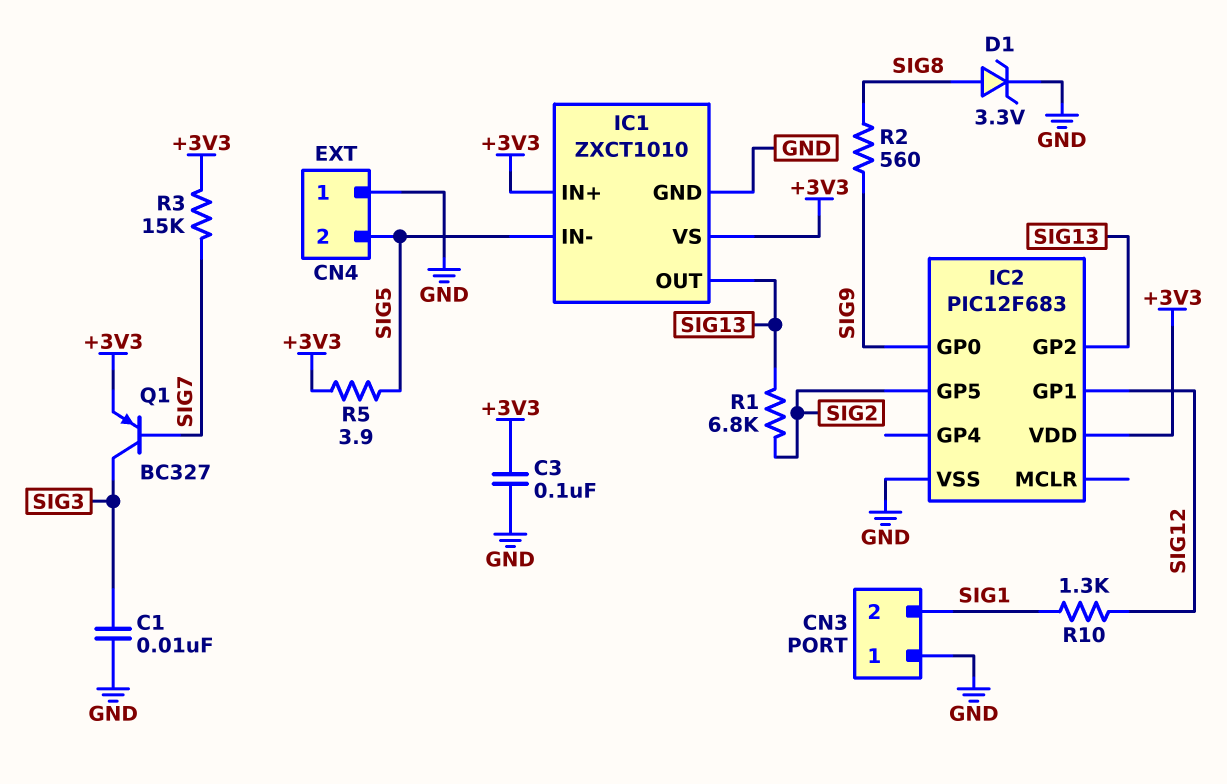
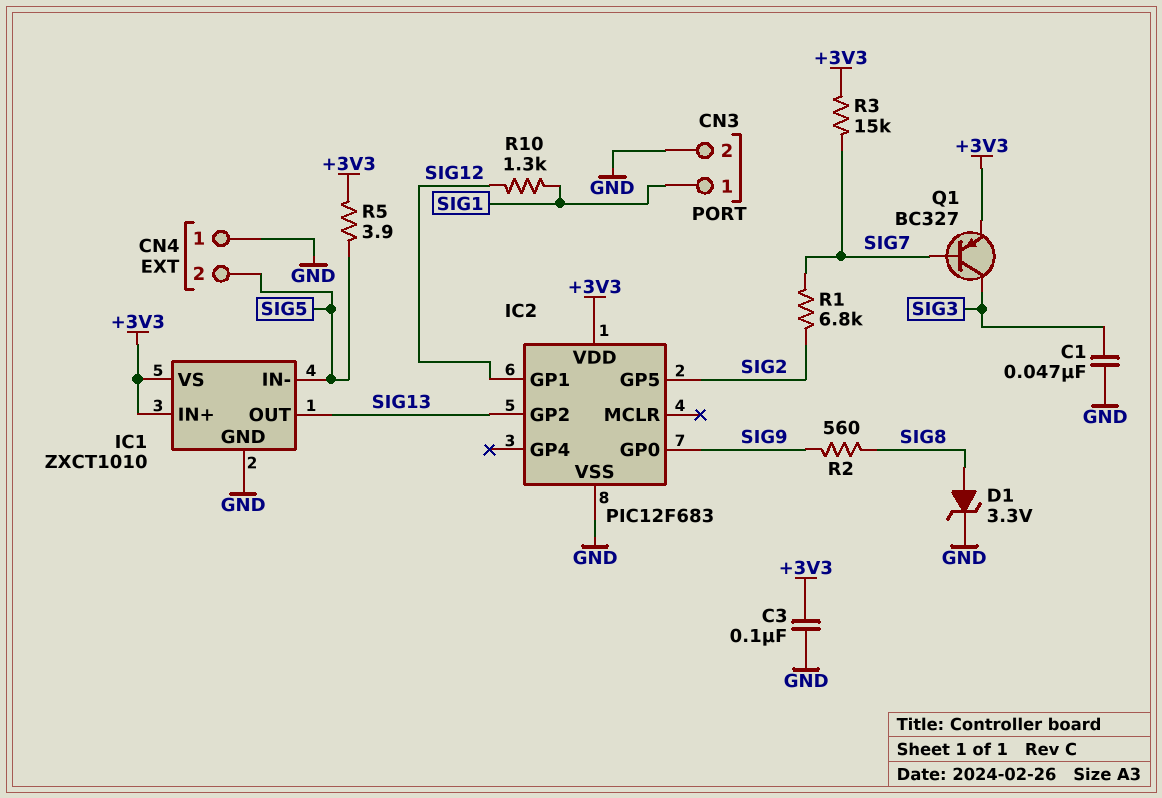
C1: 10nF (GND, SIG3) -> 47nF (GND, SIG3)
CN3 pin 1: GND -> SIG1
CN3 pin 2: SIG1 -> GND
R1: 6.8k (SIG2, SIG13) -> 6.8k (SIG2, SIG7)

